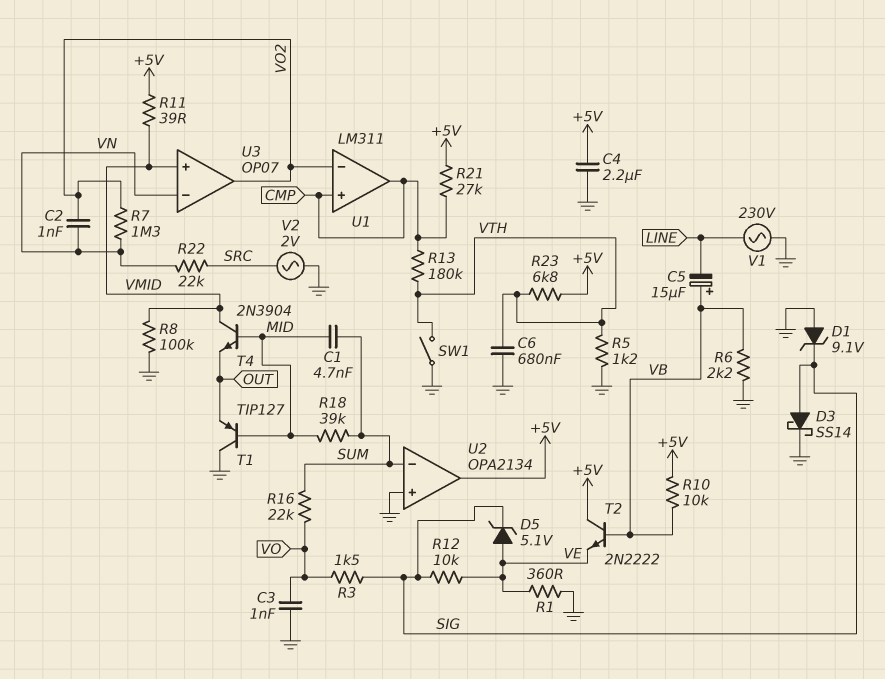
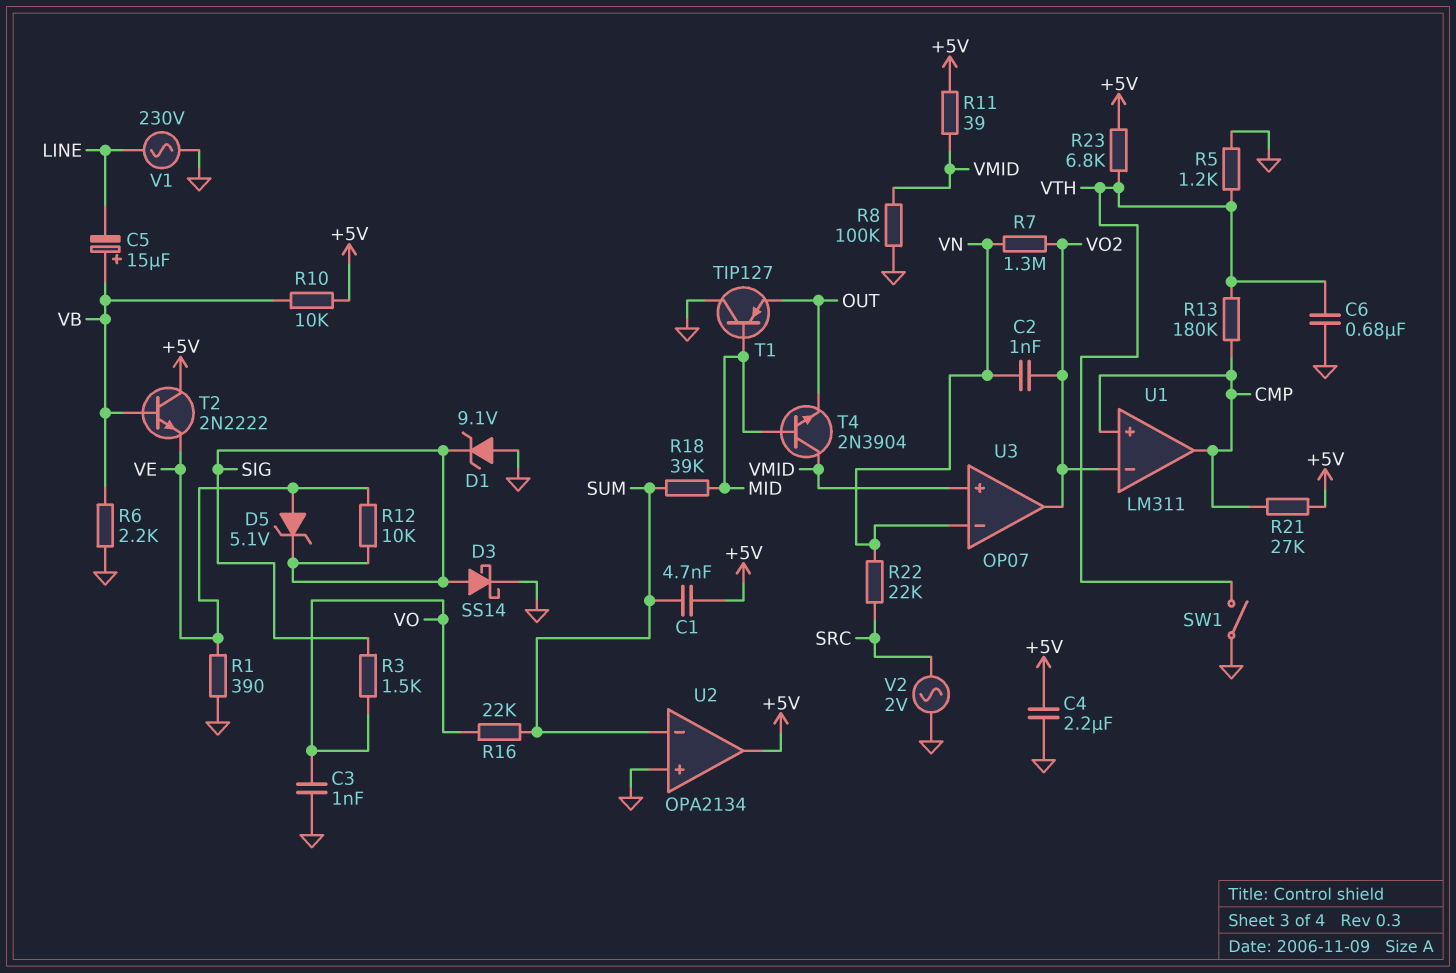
C1: 4.7nF (MID, SUM) -> 4.7nF (+5V, SUM)
R1: 360 (GND, VE) -> 390 (GND, VE)

